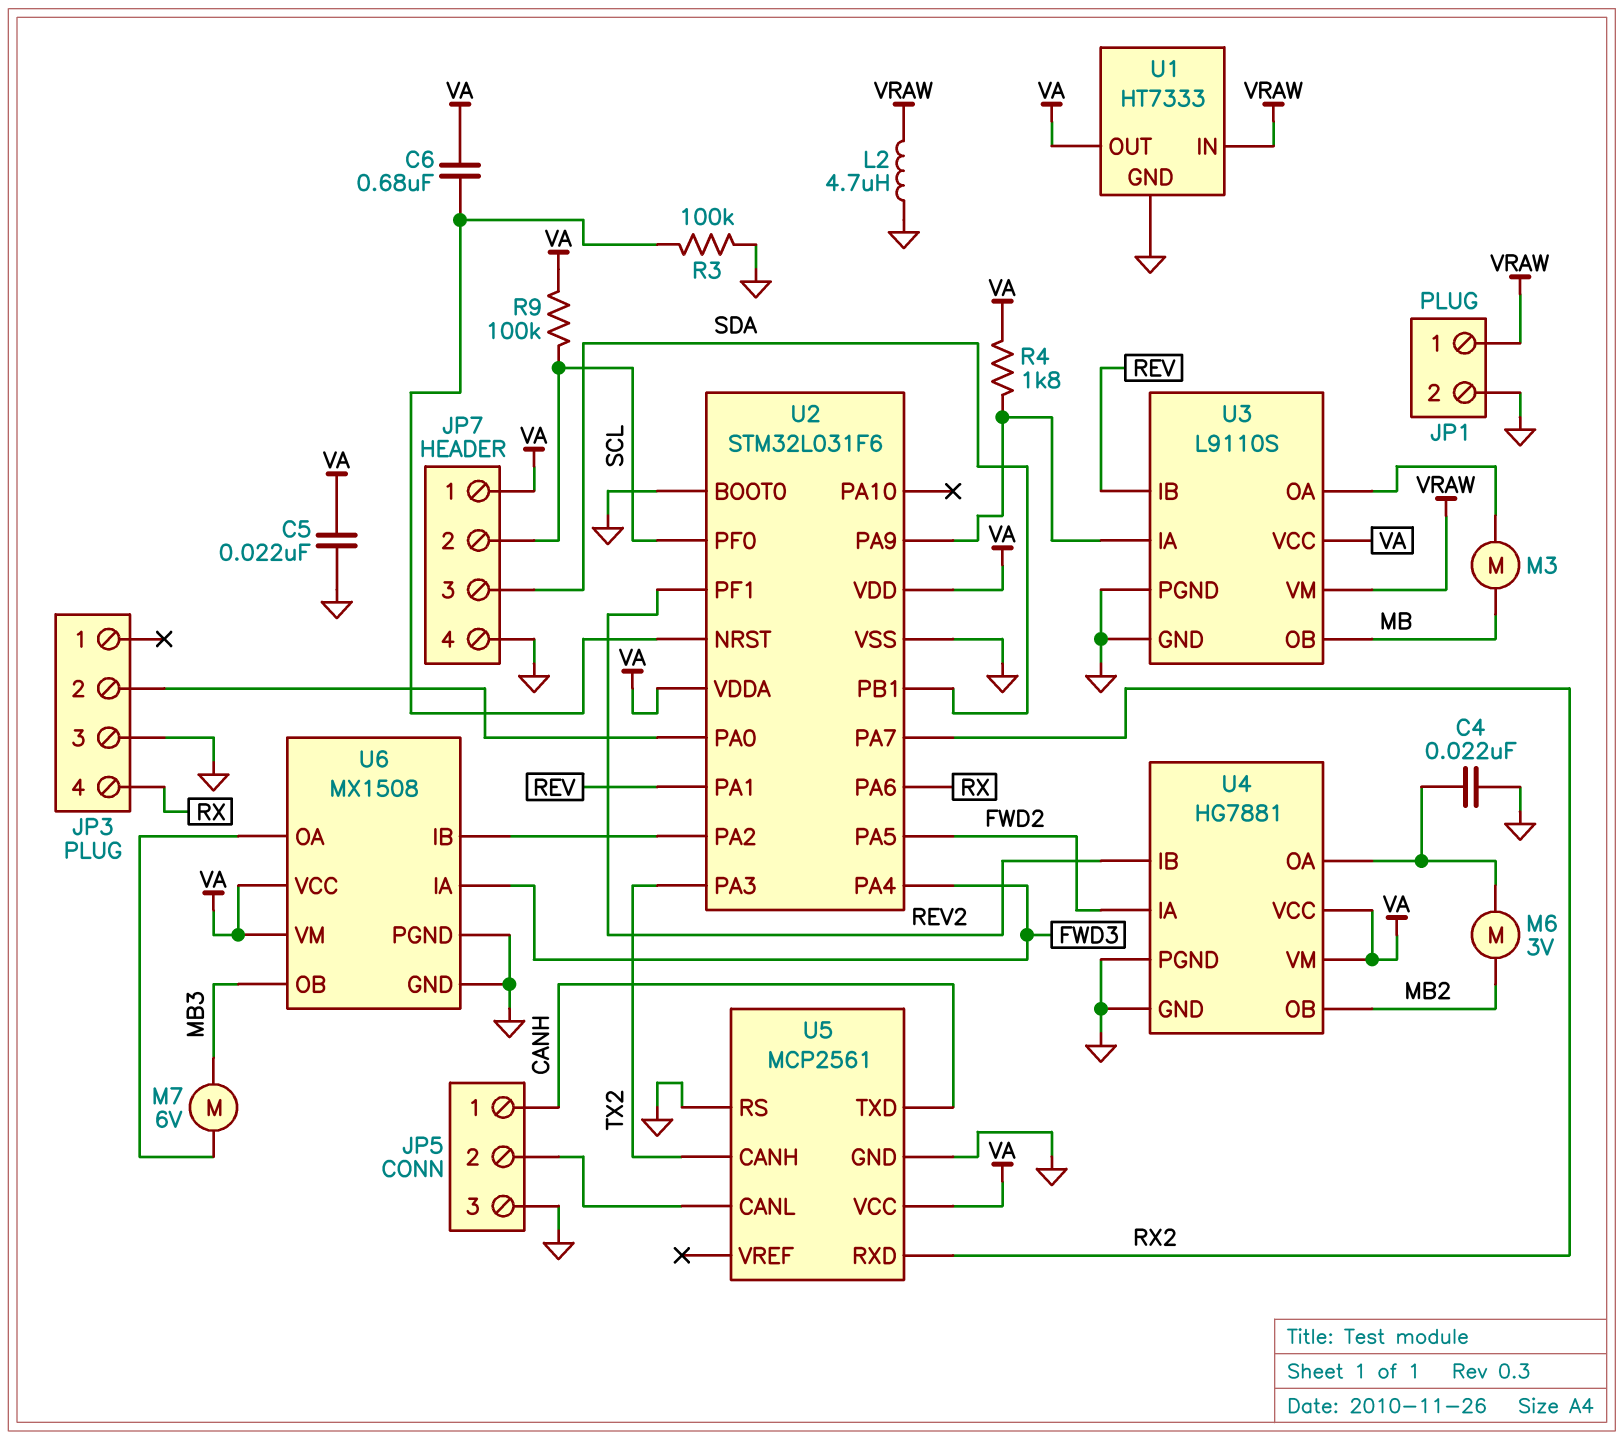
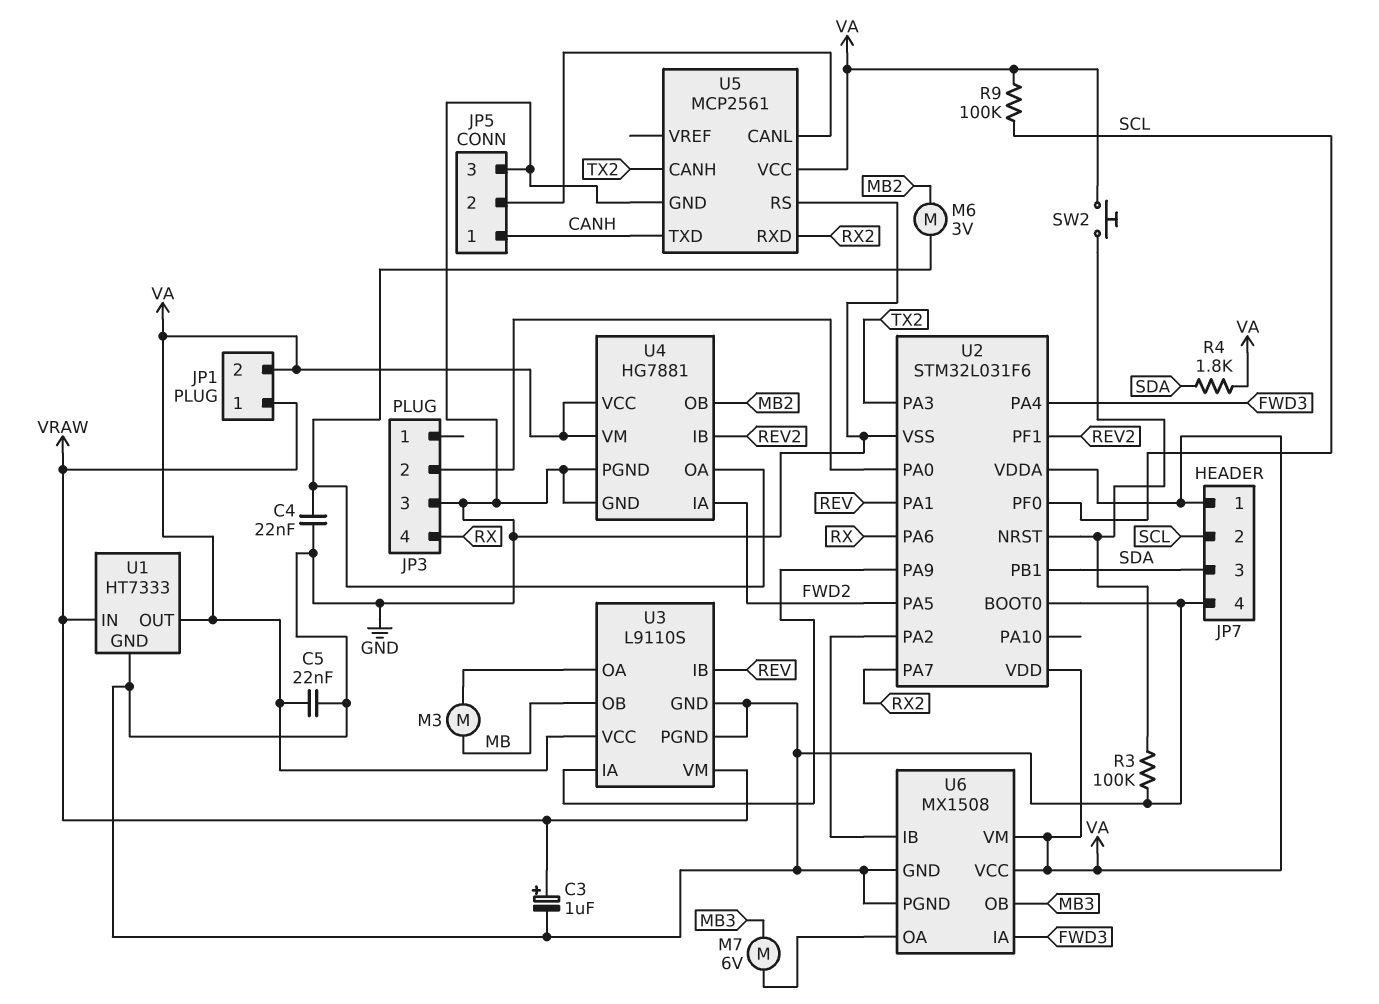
C3: none -> 1uF (plus VRAW, minus GND)
C6: 680nF (U2/NRST, VA) -> none
JP1 pin 2: GND -> VA
L2: 4.7uH (GND, VRAW) -> none
R4: 1.8k (U2/PA9, VA) -> 1.8k (SDA, VA)
SW2: none -> button (U2/NRST, VA)

